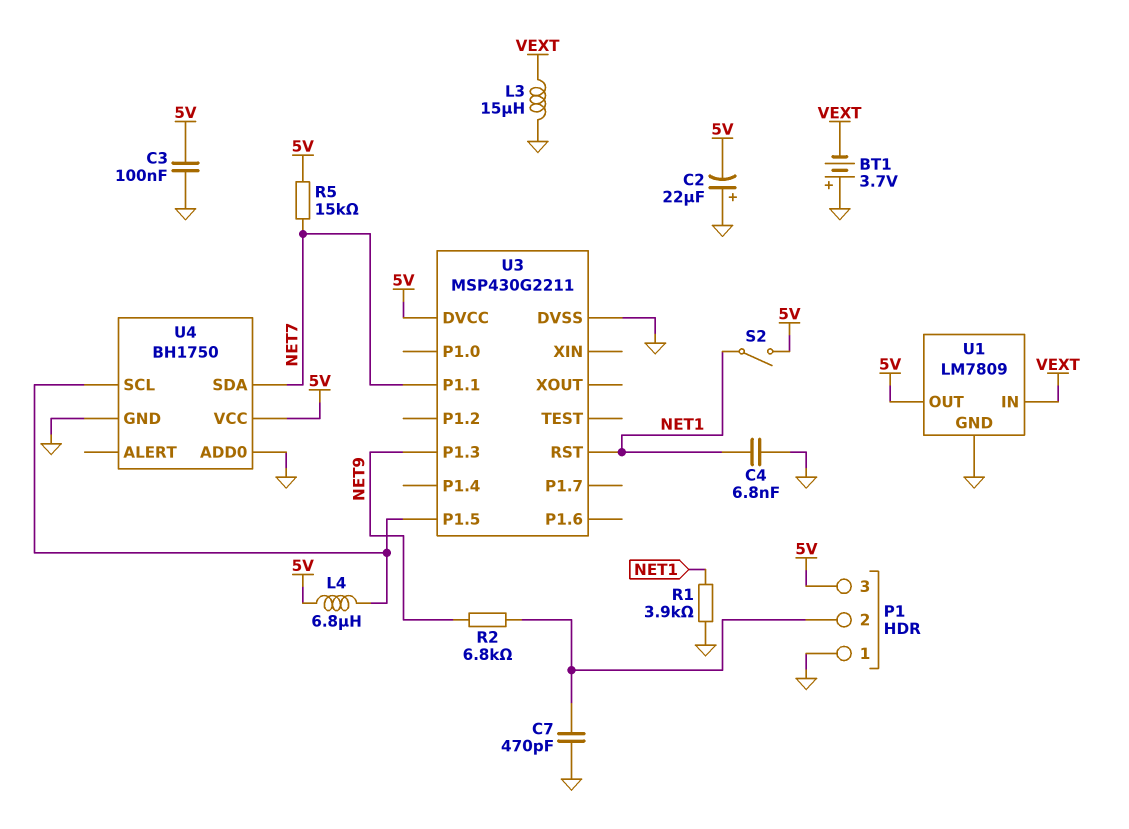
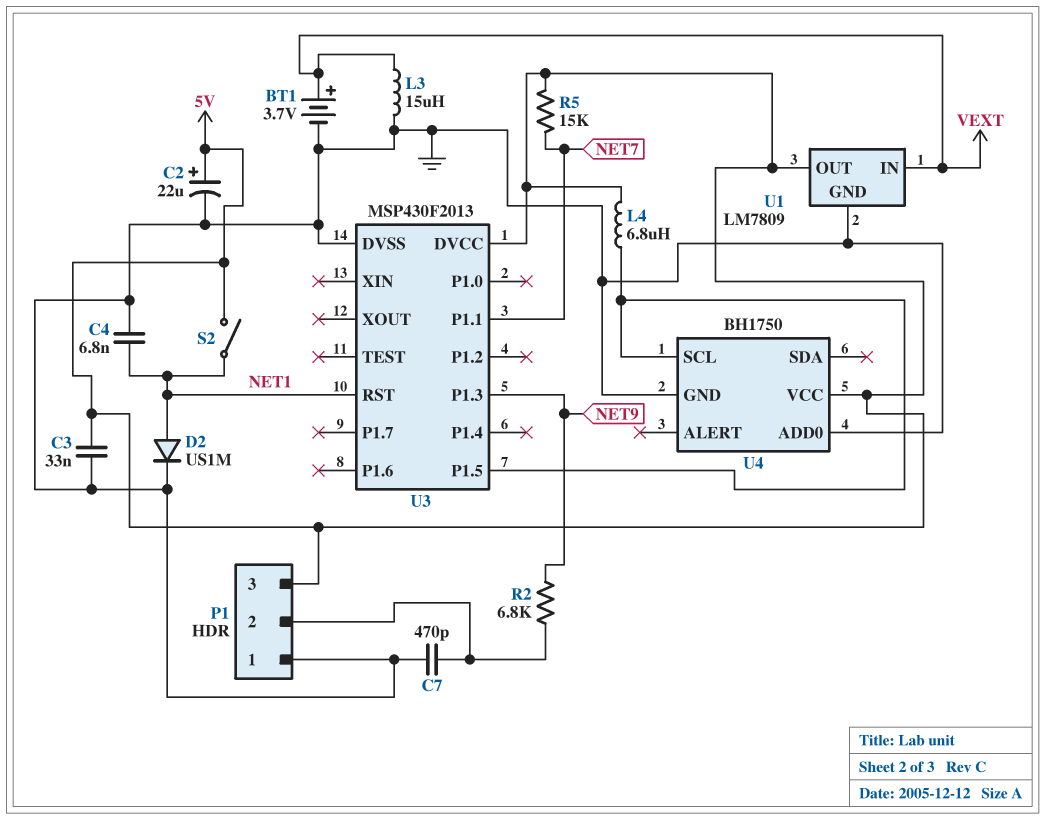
BT1: 3.7V (plus GND, minus VEXT) -> 3.7V (plus VEXT, minus GND)
C2: 22uF (plus GND, minus 5V) -> 22uF (plus 5V, minus GND)
C3: 100nF (5V, GND) -> 33nF (5V, GND)
D2: none -> diode US1M (A NET1, K GND)
R1: 3.9k (GND, NET1) -> none
U3: MSP430G2211 -> MSP430F2013
U4 pin SDA: NET7 -> none

